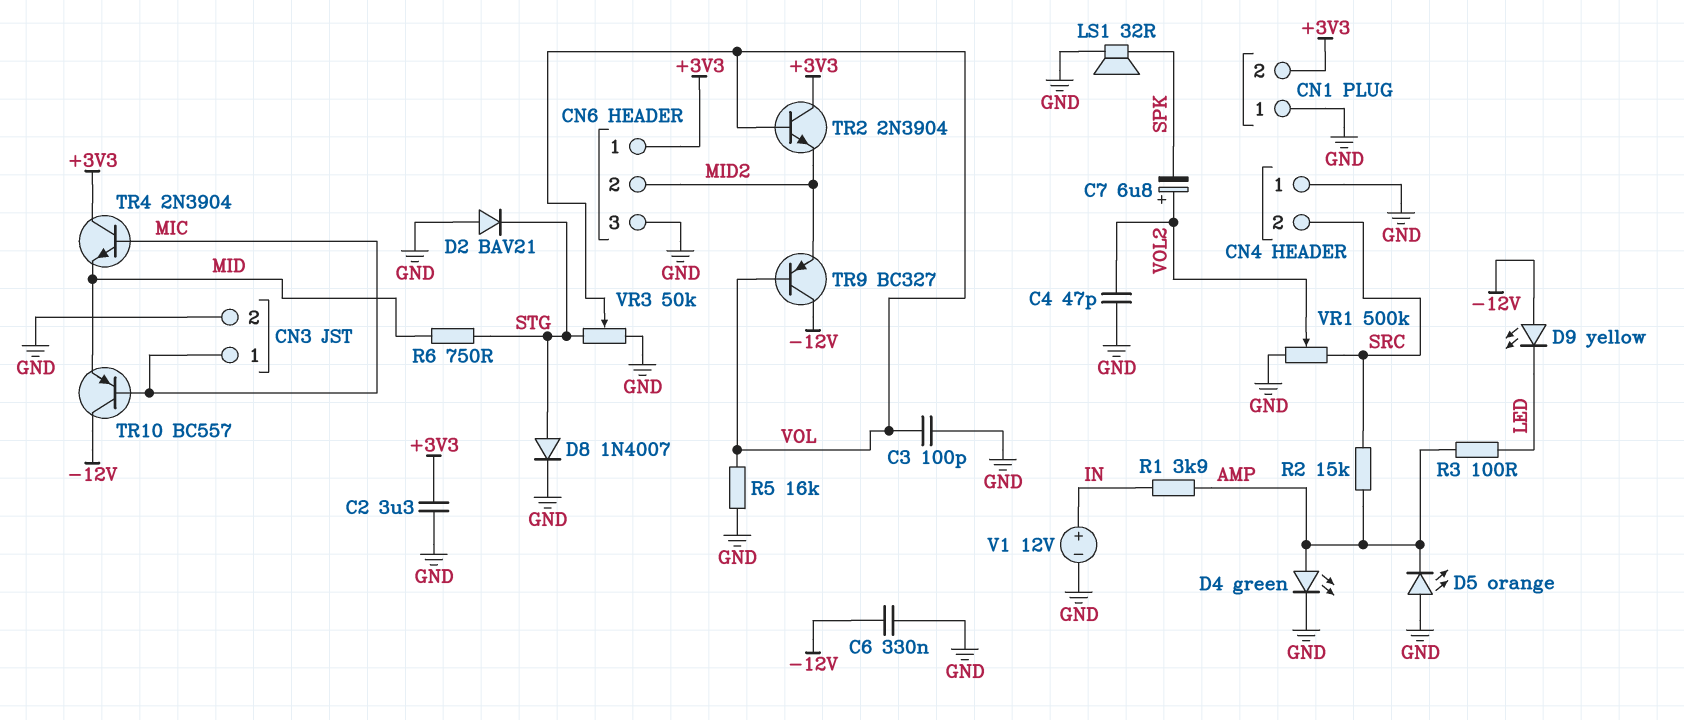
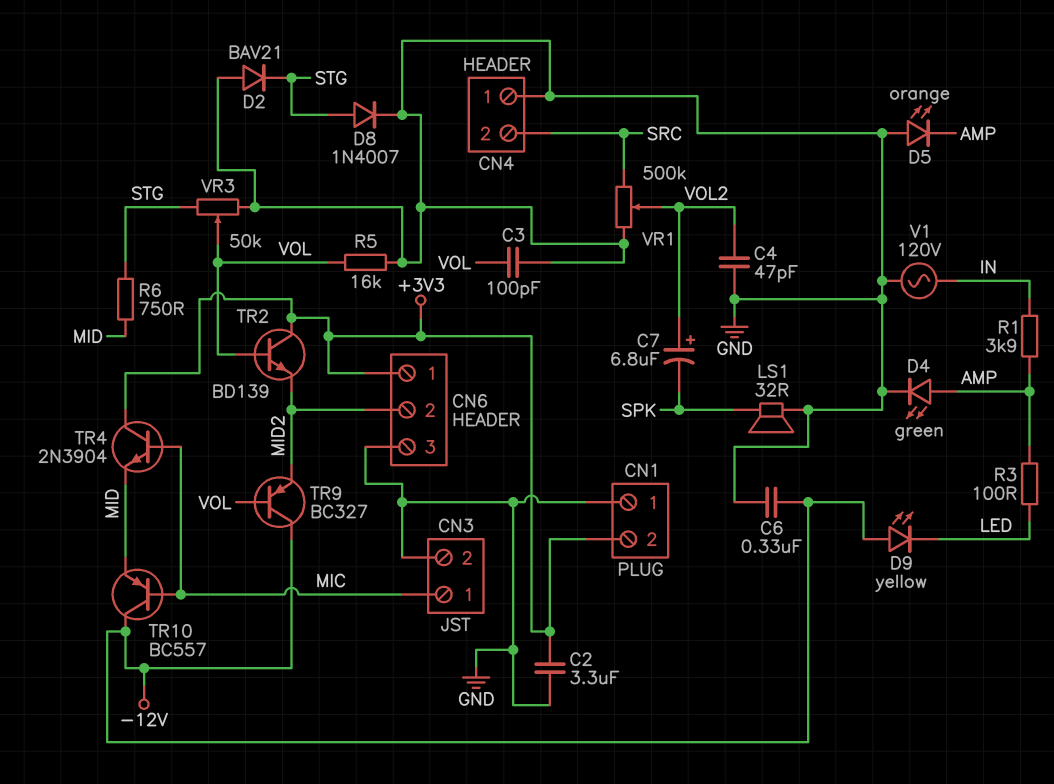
R2: 15k (AMP, SRC) -> none
TR2: NPN 2N3904 (B VOL, C +3V3, E MID2) -> NPN BD139 (B VOL, C +3V3, E MID2)
V1: 12V (plus IN, minus GND) -> AC 120V (GND, IN)

